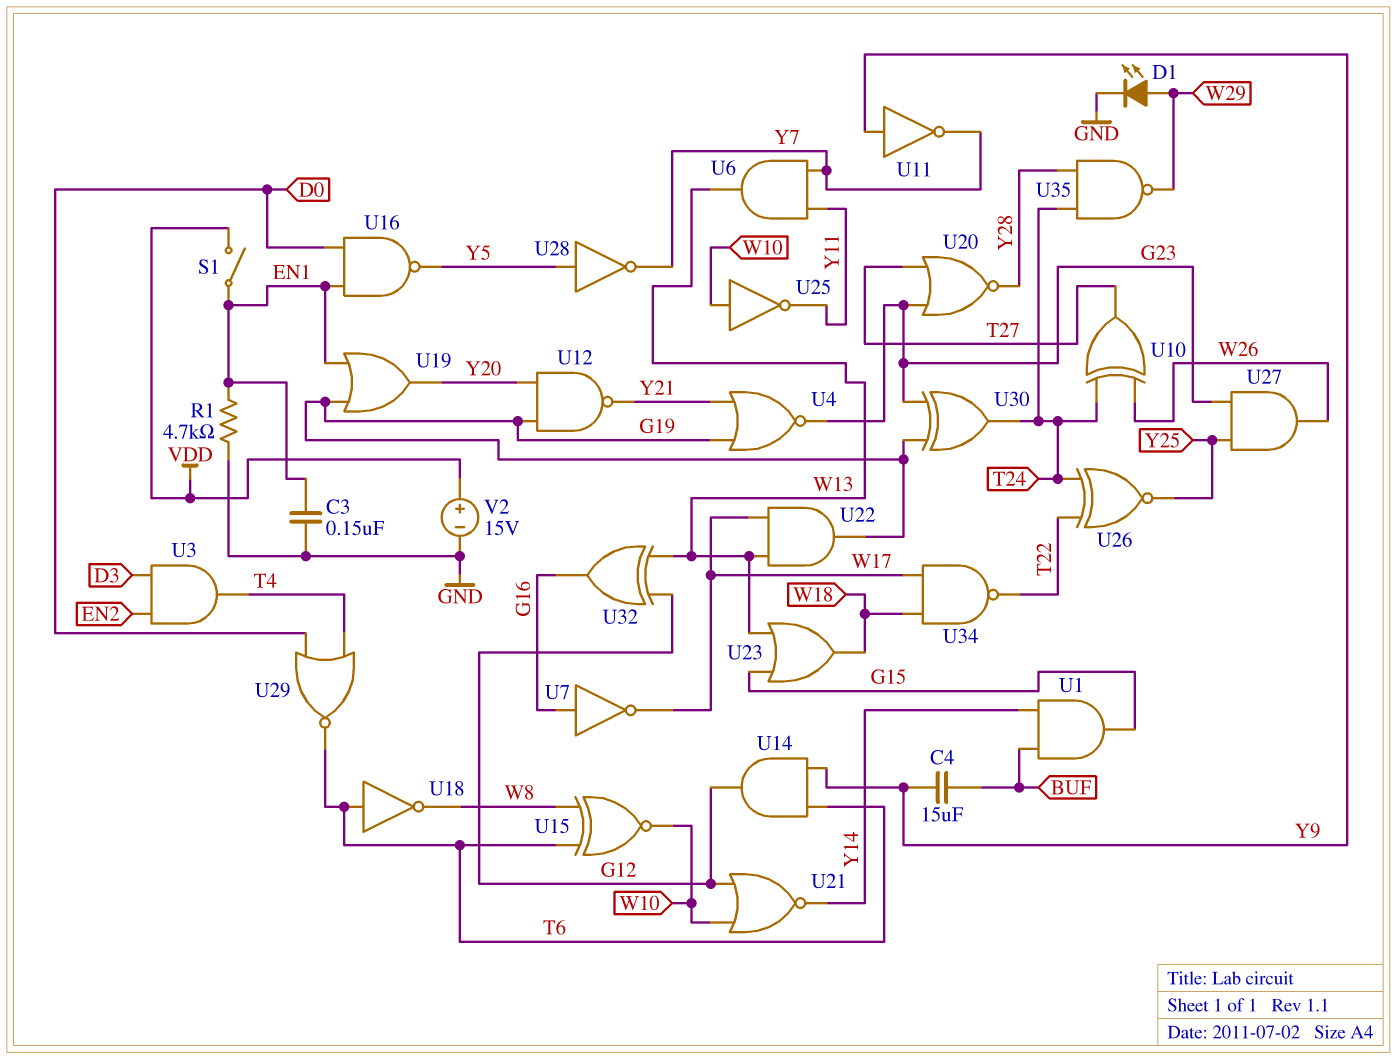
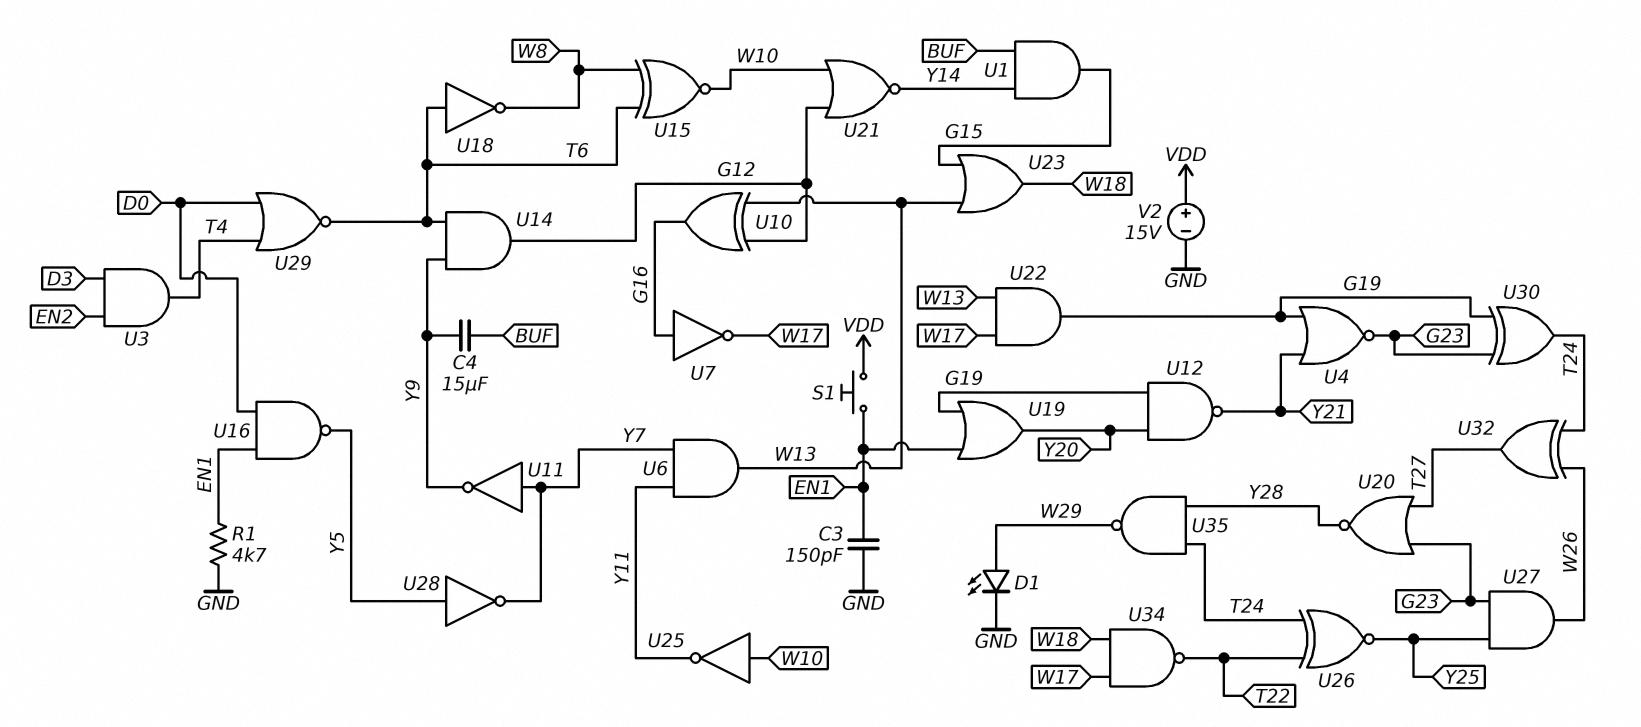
C3: 150nF (EN1, GND) -> 150pF (EN1, GND)
S1: switch (EN1, VDD) -> button (EN1, VDD)
U10: XOR (in T24, in W26, out T27) -> XOR (in G12, in W13, out G16)
U11: NOT (in Y9, out Y7) -> NOT (in Y7, out Y9)
U32: XOR (in G12, in W13, out G16) -> XOR (in T24, in W26, out T27)

